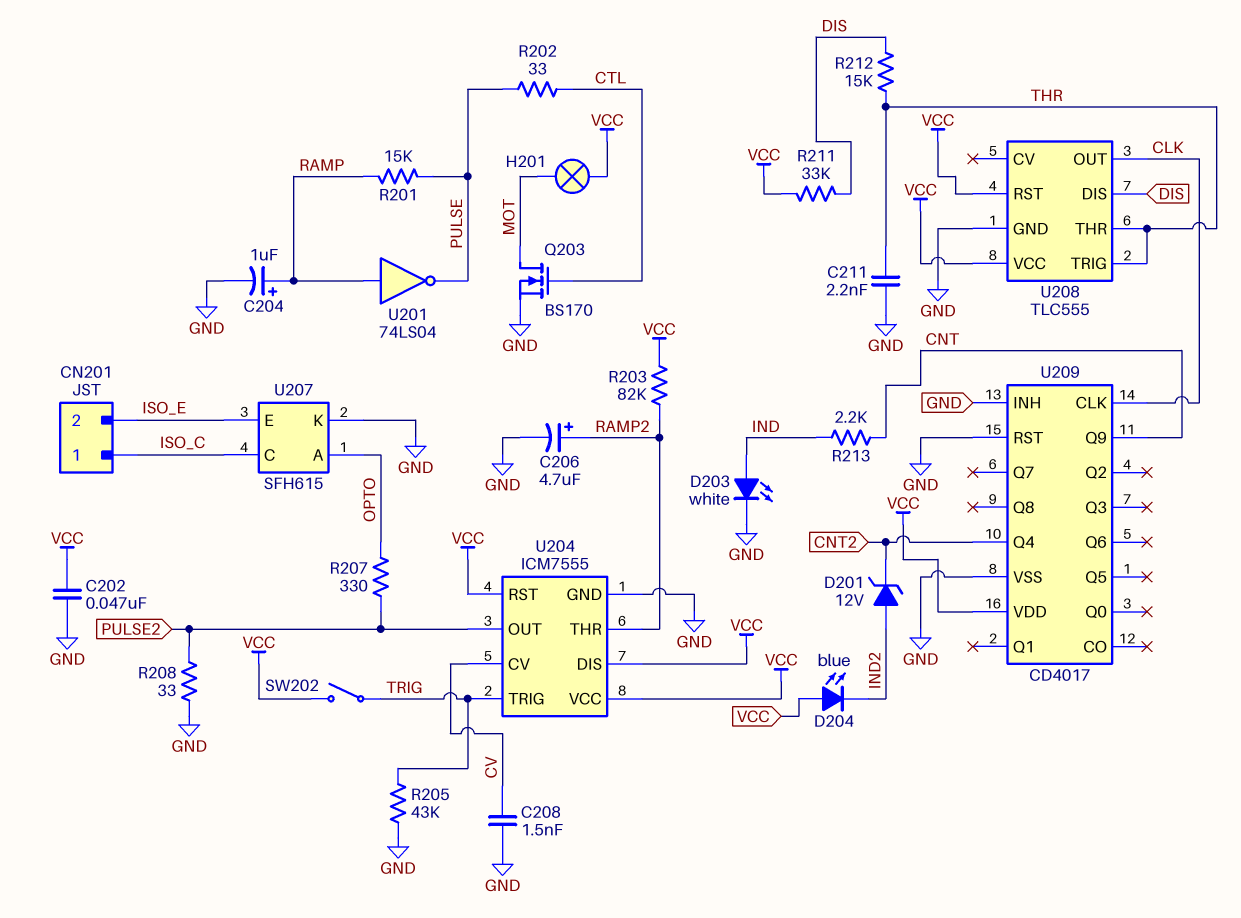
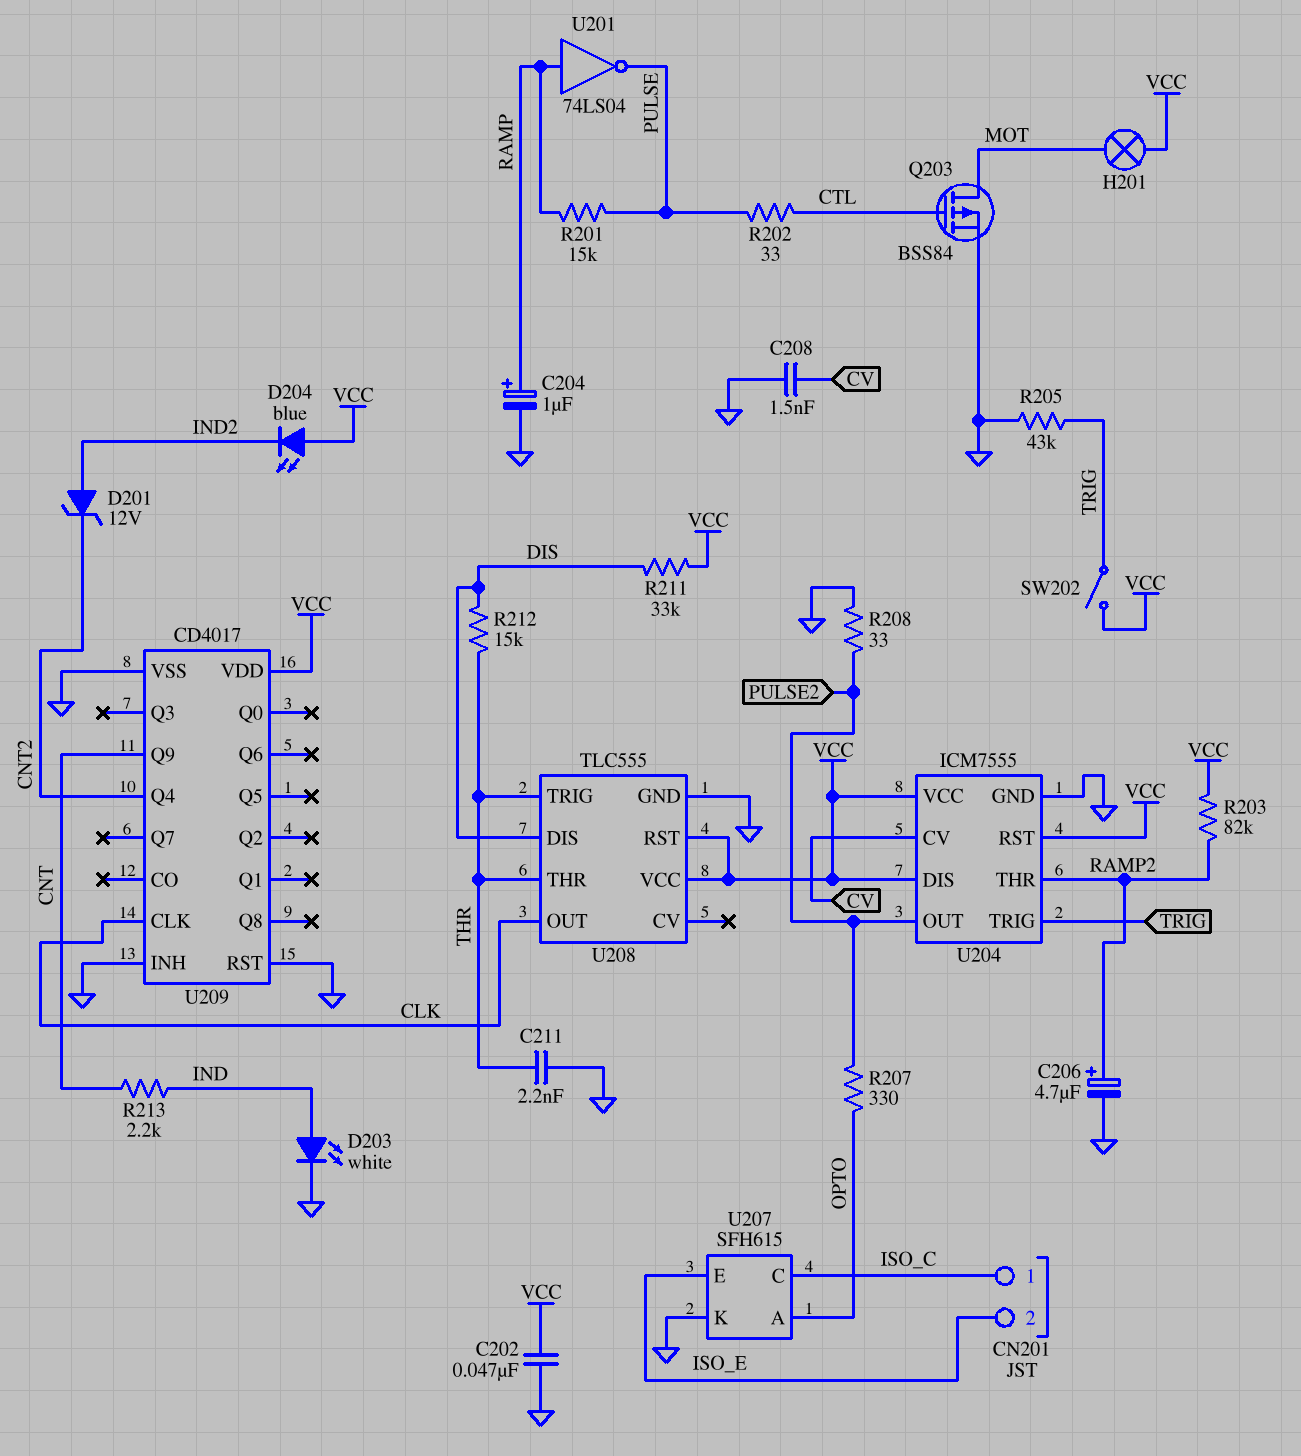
Q203: NMOS BS170 (G CTL, D MOT, S GND) -> PMOS BSS84 (G CTL, D MOT, S GND)

